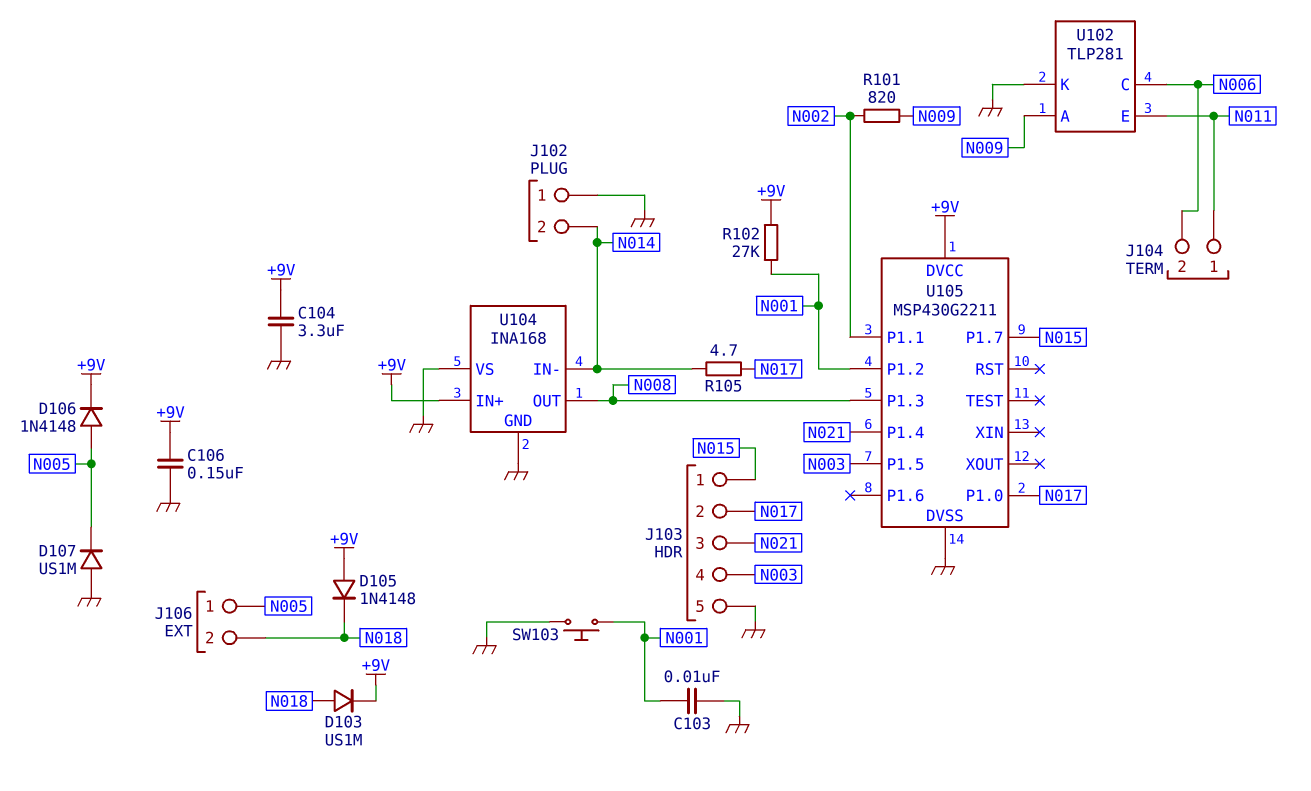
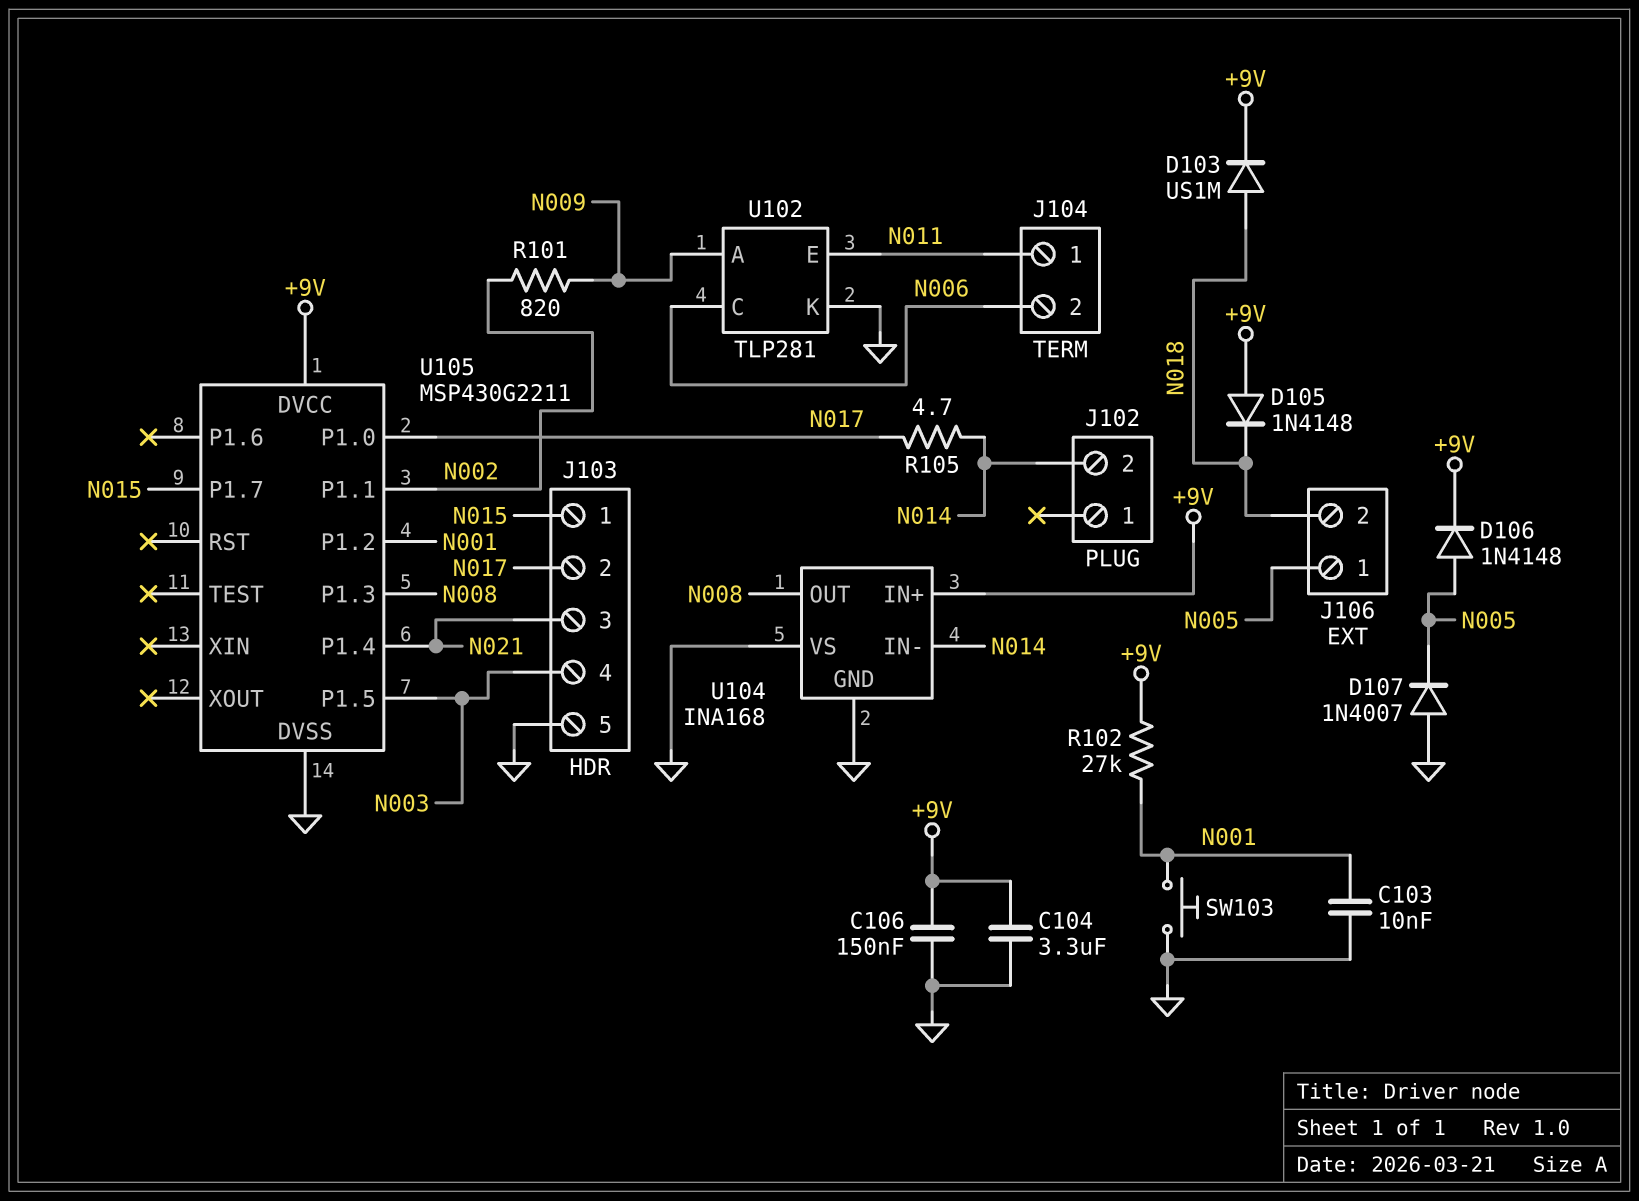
D107: diode US1M (A GND, K N005) -> diode 1N4007 (A GND, K N005)
J102 pin 1: GND -> none

